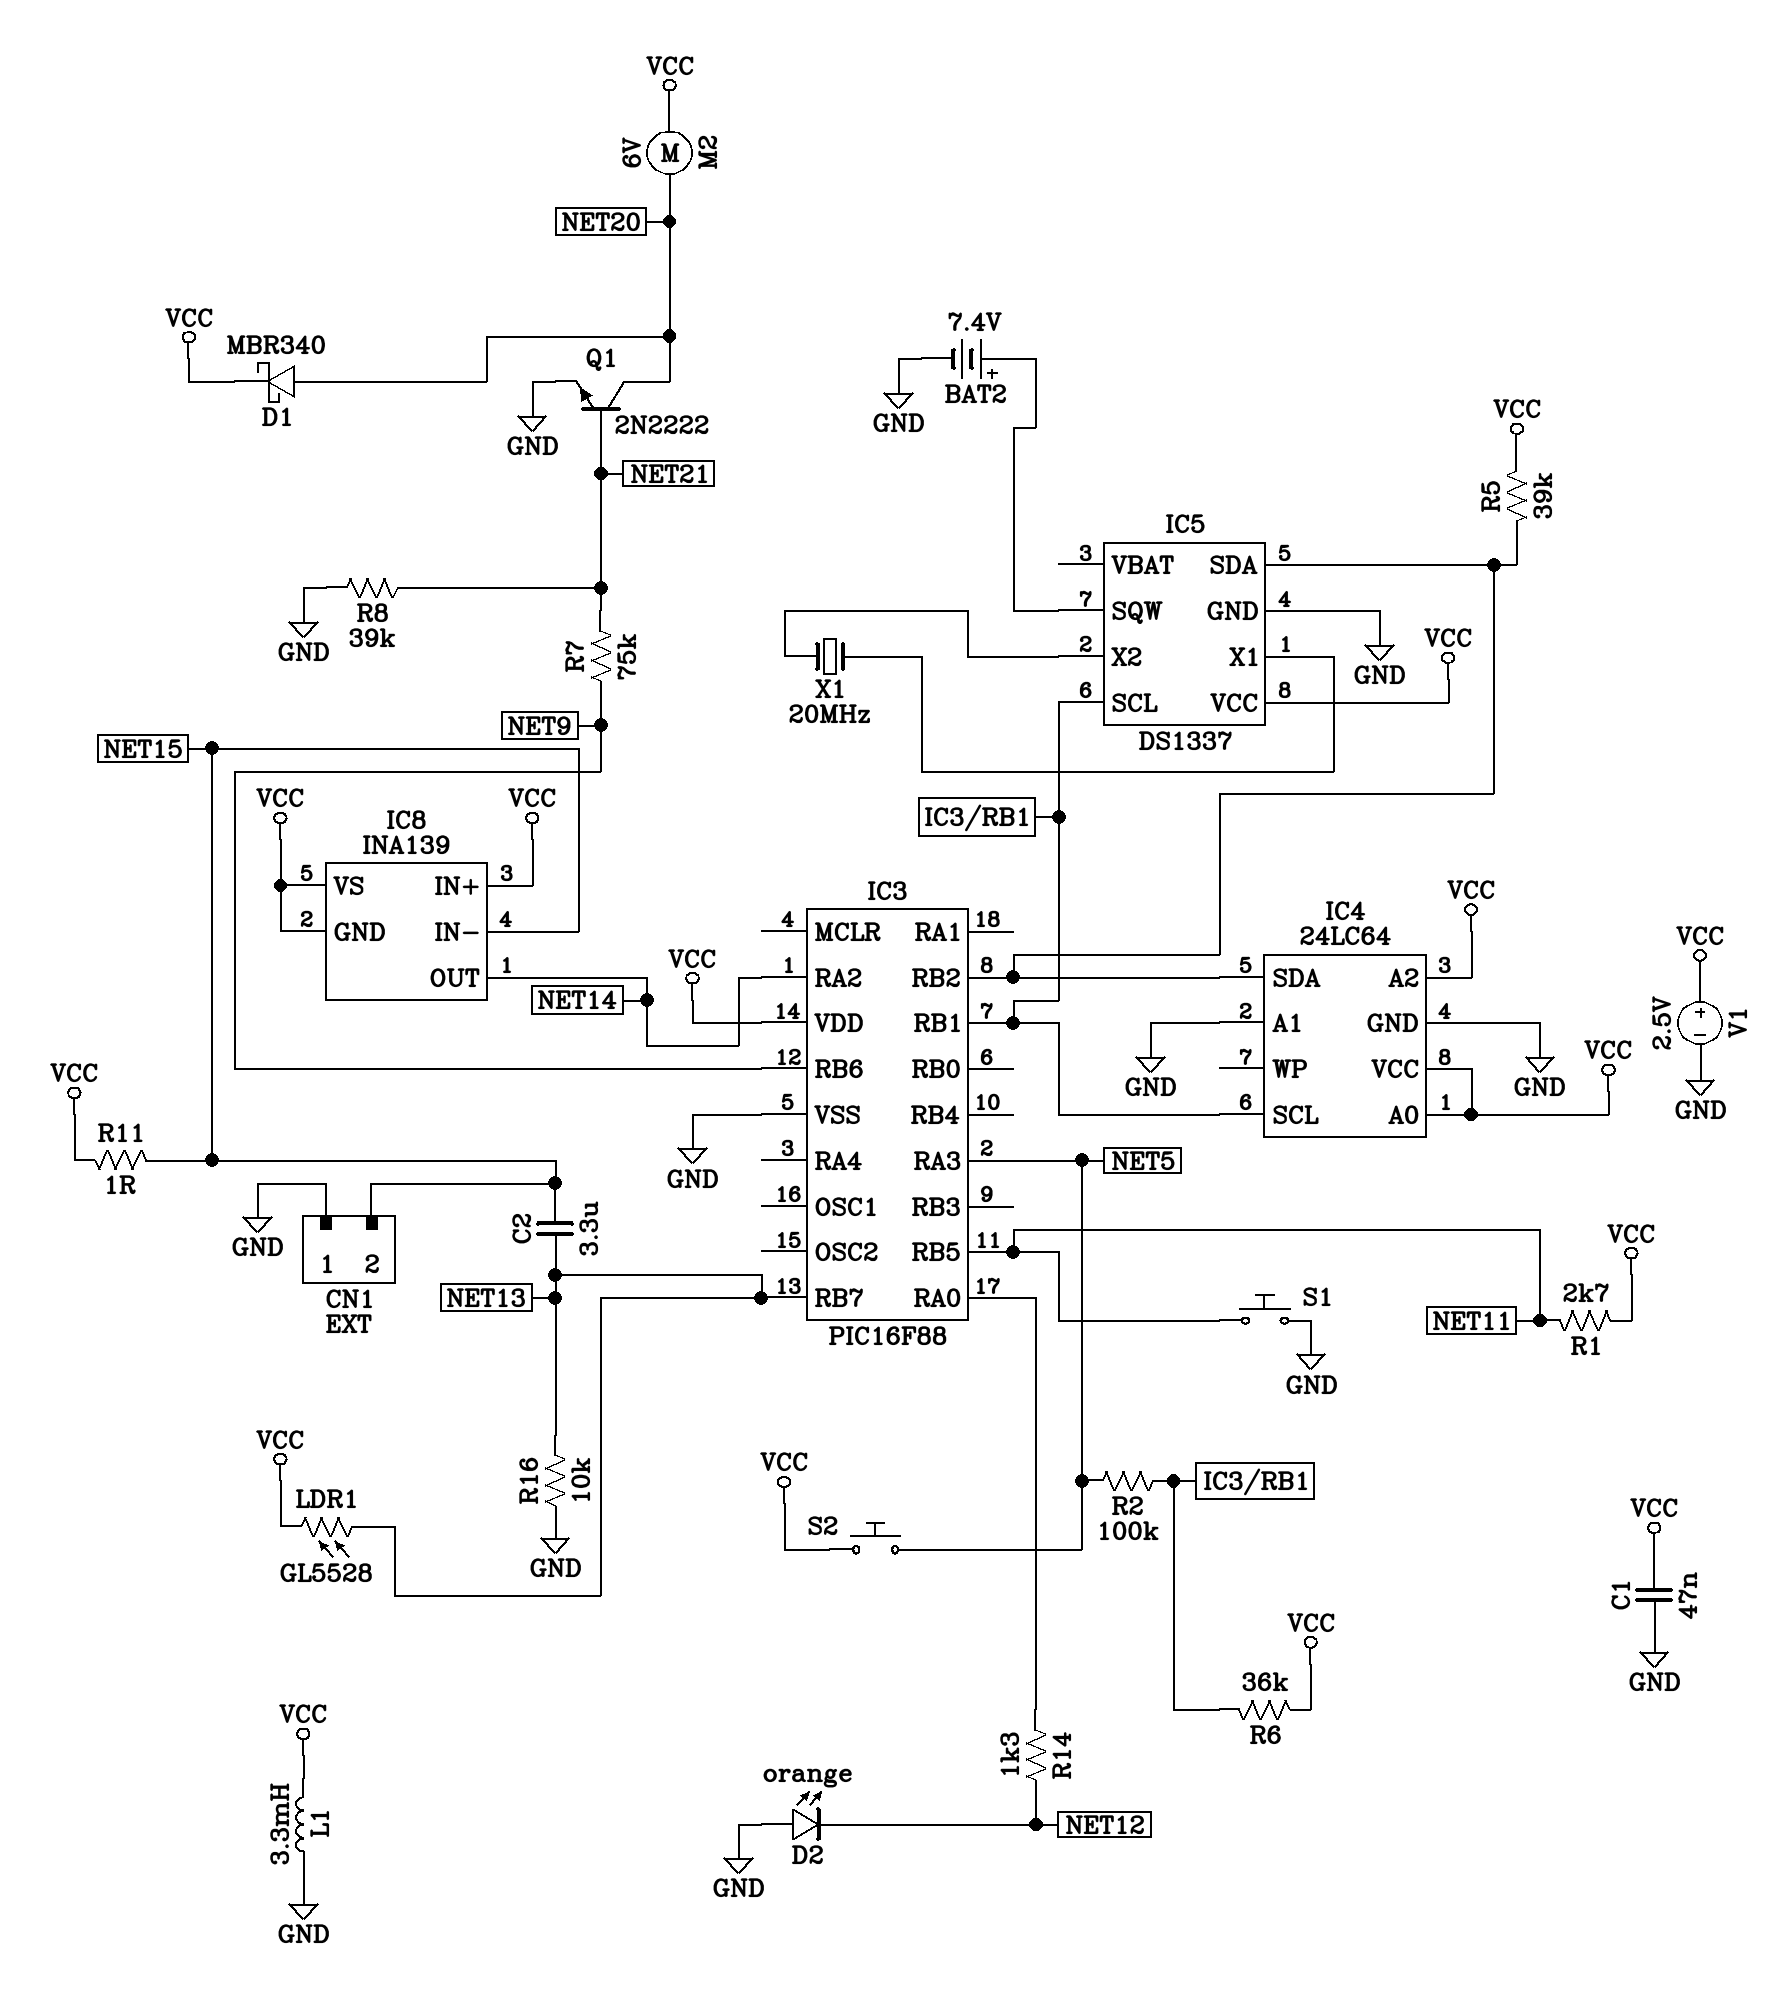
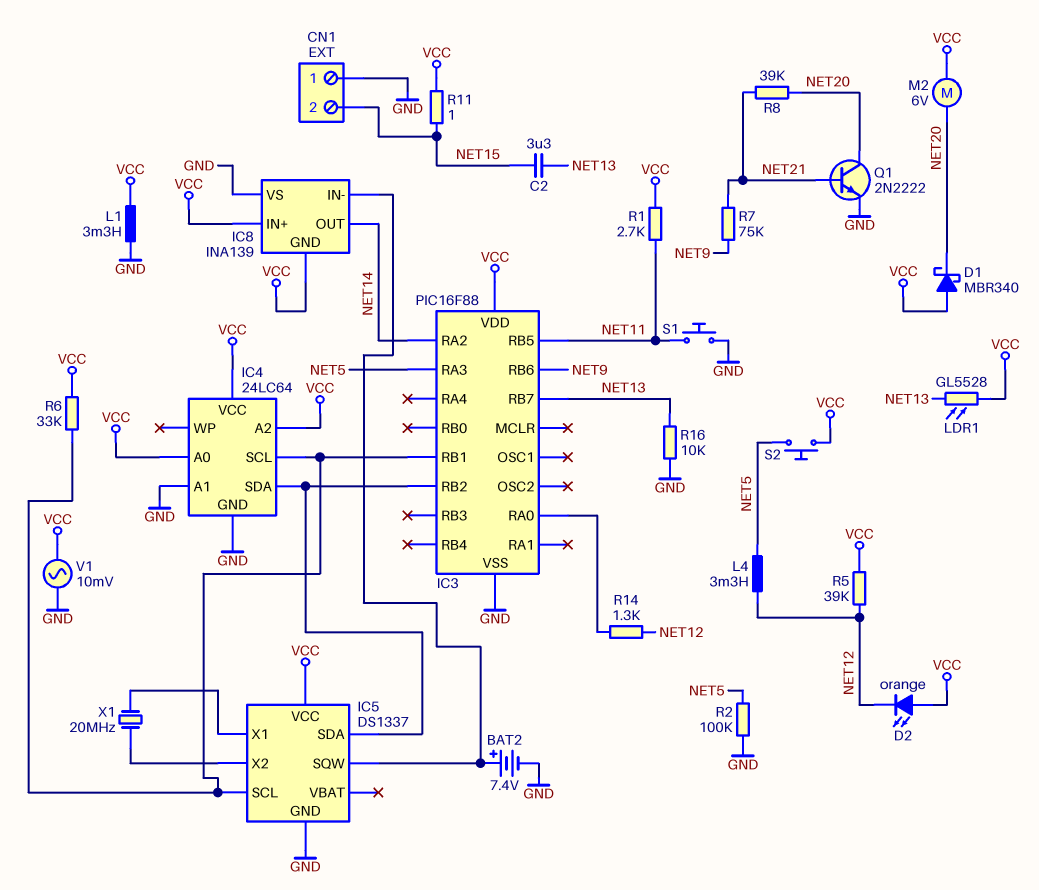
C1: 47nF (GND, VCC) -> none
D1: schottky MBR340 (A NET20, K VCC) -> schottky MBR340 (A VCC, K NET20)
D2: LED orange (A GND, K NET12) -> LED orange (A VCC, K NET12)
IC8 pin IN-: NET15 -> IC5/SQW
IC8 pin VS: VCC -> GND
L4: none -> 3.3mH (NET5, NET12)
R2: 100k (IC3/RB1, NET5) -> 100k (GND, NET5)
R5: 39k (IC3/RB2, VCC) -> 39k (NET12, VCC)
R6: 36k (IC3/RB1, VCC) -> 33k (IC3/RB1, VCC)
R8: 39k (GND, NET21) -> 39k (NET20, NET21)
V1: 2.5V (plus VCC, minus GND) -> AC 10mV (GND, VCC)

